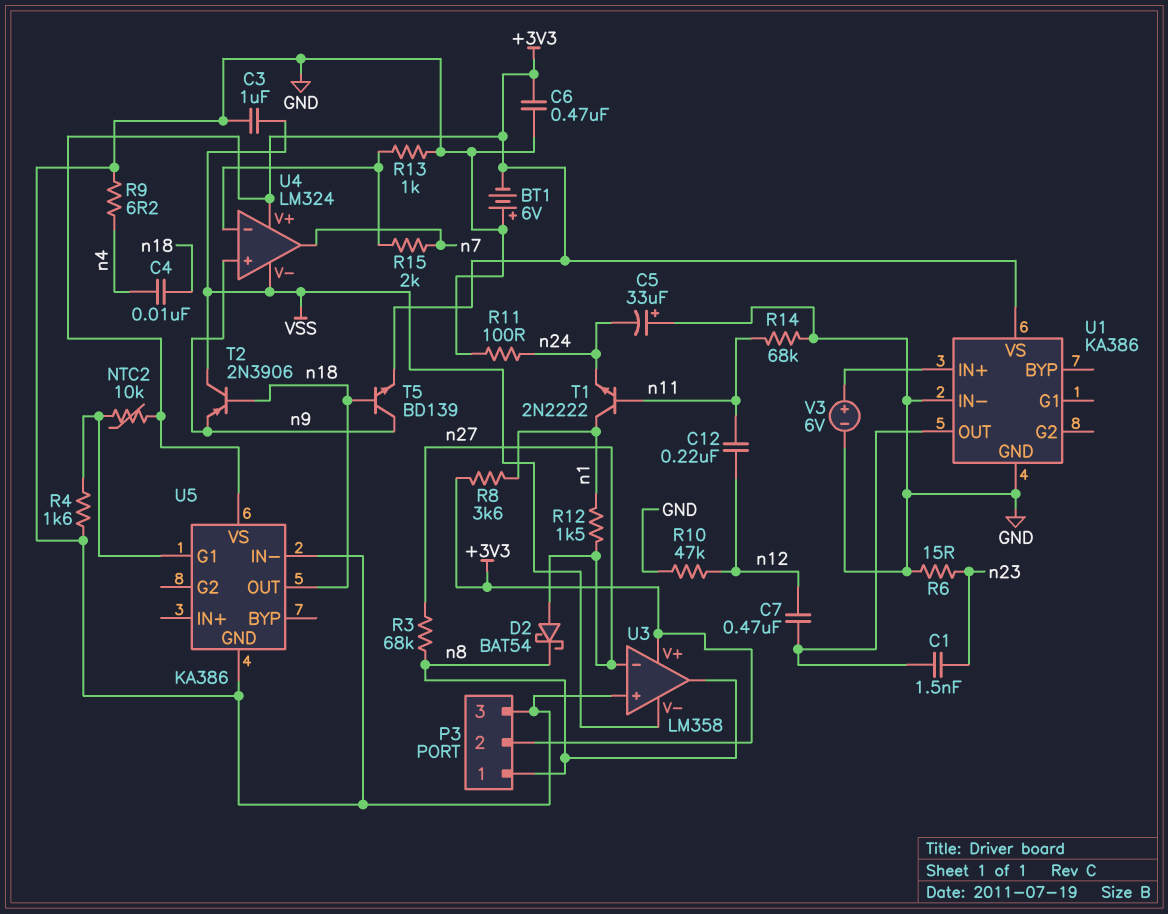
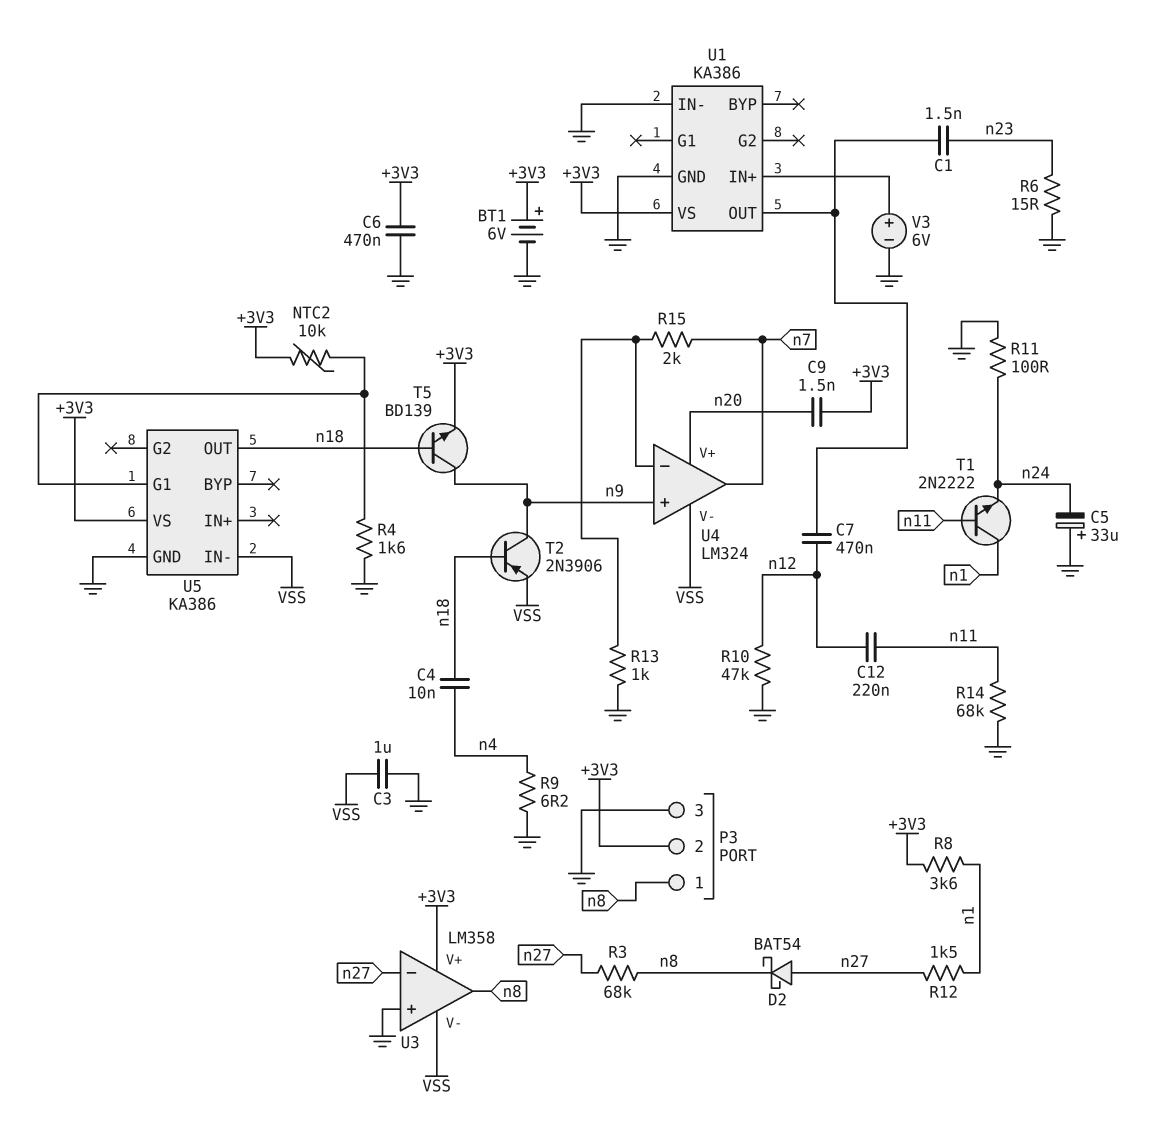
BT1: 6V (plus GND, minus +3V3) -> 6V (plus +3V3, minus GND)
C9: none -> 1.5nF (+3V3, n20)
T2: PNP 2N3906 (B n18, C VSS, E n9) -> PNP 2N3906 (B n18, C n9, E VSS)
U4 pin V+: +3V3 -> n20
U5 pin IN-: GND -> VSS

